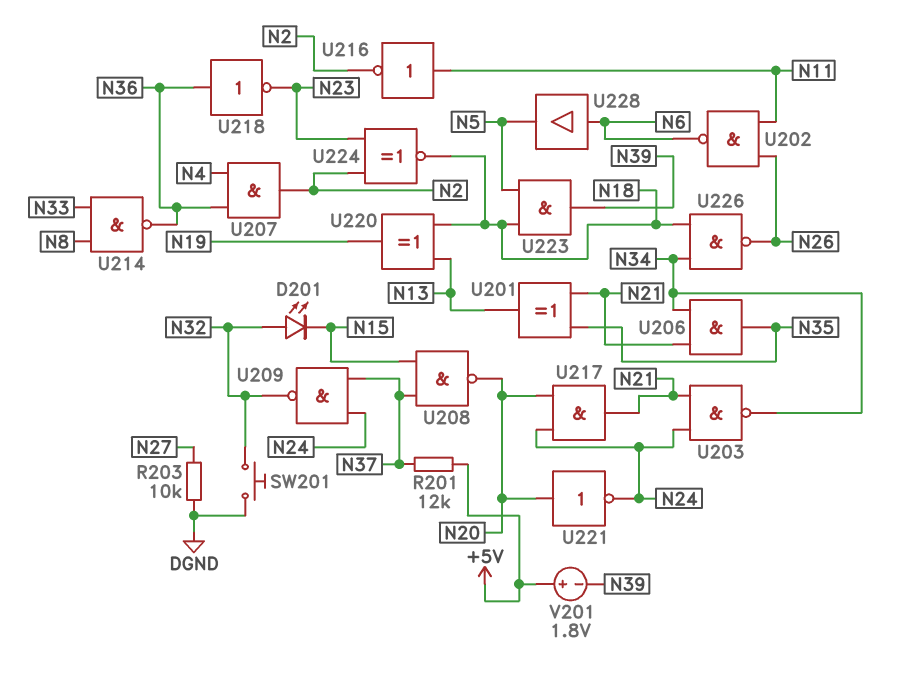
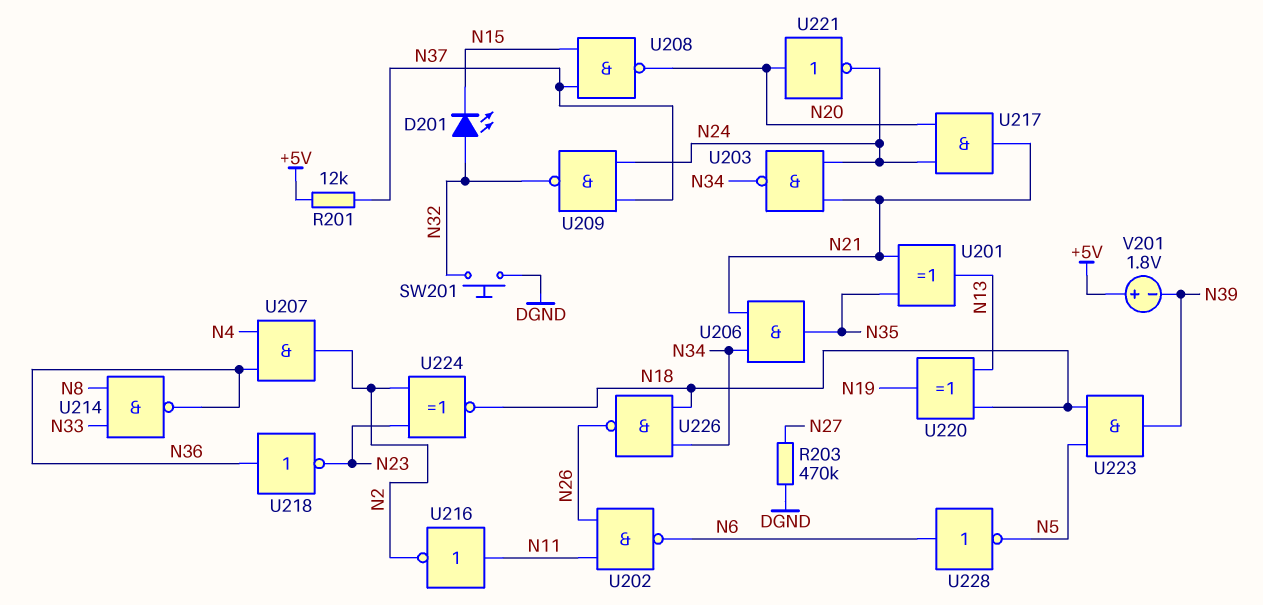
R203: 10k (DGND, N27) -> 470k (DGND, N27)
U228: buffer (in N6, out N5) -> NOT (in N6, out N5)

